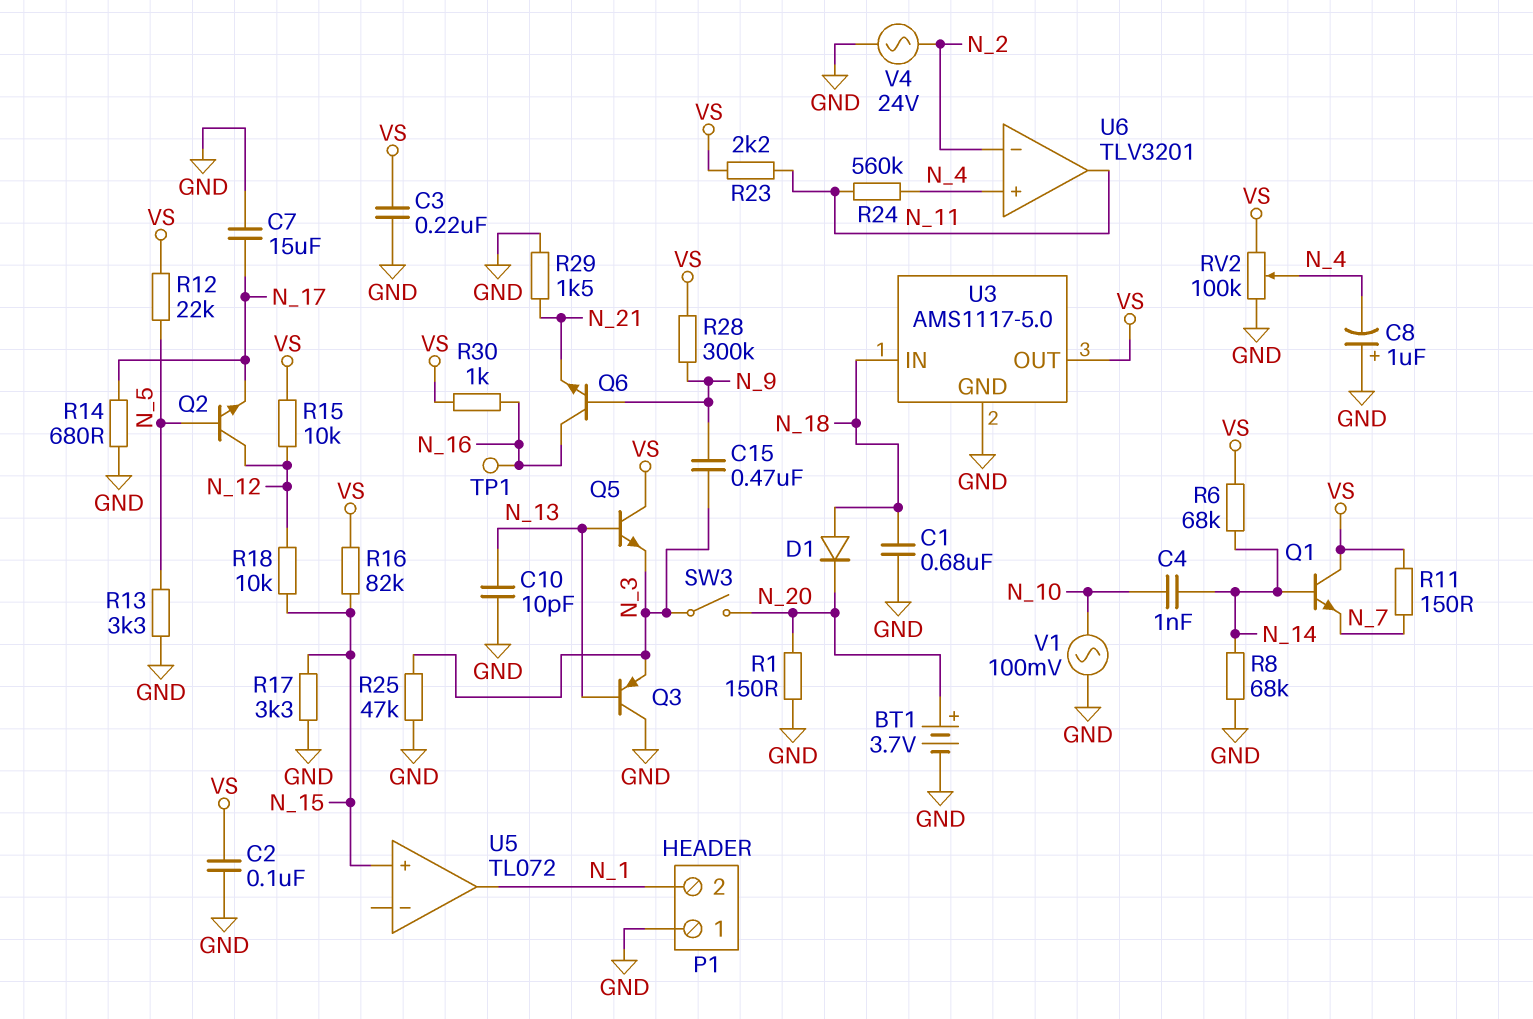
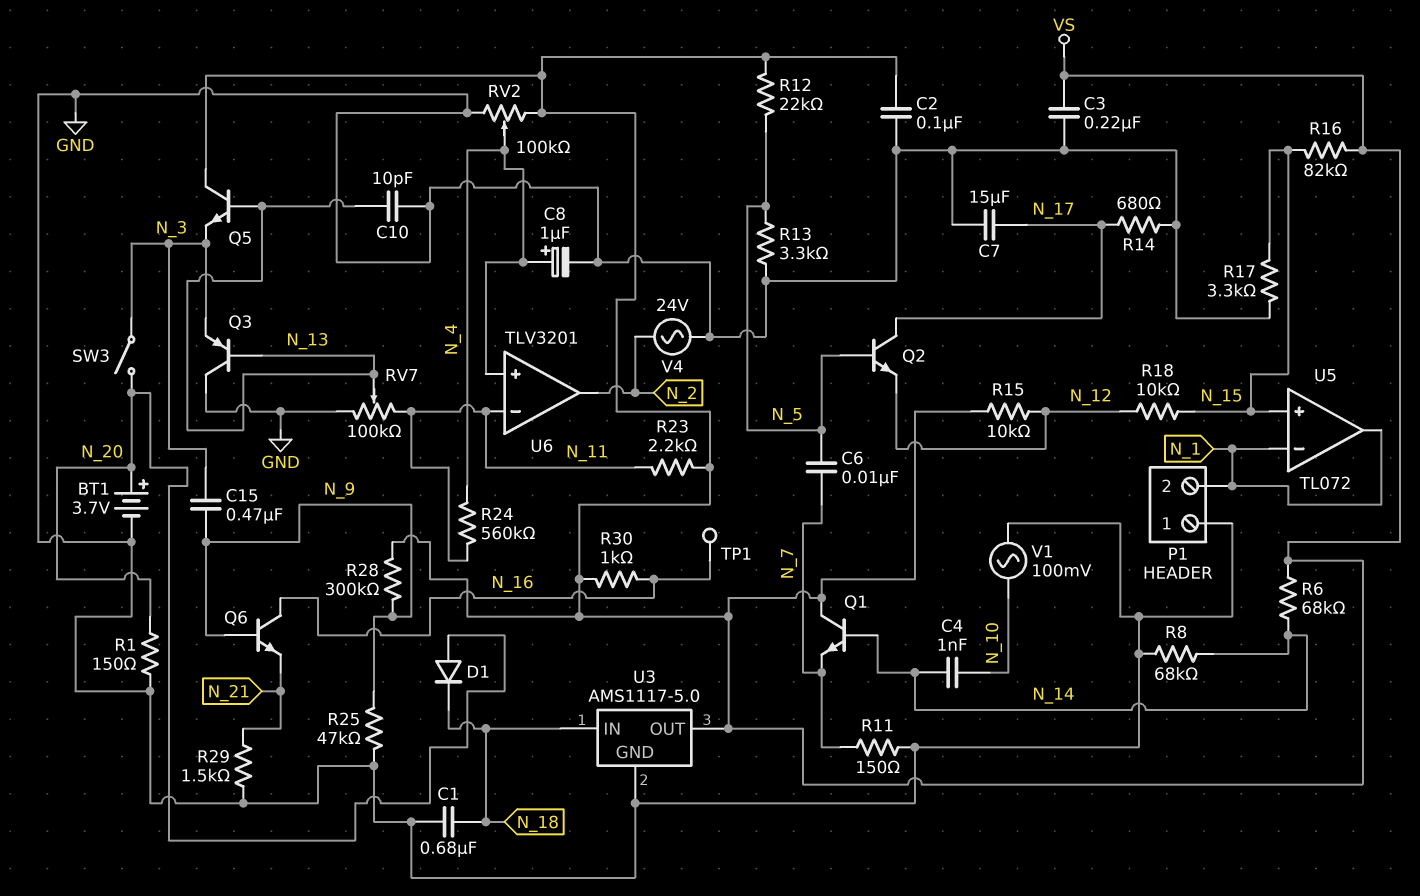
C6: none -> 10nF (N_5, N_7)
C8: 1uF (plus GND, minus N_4) -> 1uF (plus N_4, minus GND)
D1: diode (A N_18, K N_20) -> diode (A N_20, K N_18)
Q2: NPN (B N_5, C N_12, E N_17) -> NPN (B N_5, C N_17, E N_12)
R11: 150 (N_7, VS) -> 150 (GND, N_7)
R25: 47k (GND, N_3) -> 47k (GND, N_9)
RV7: none -> 100k (GND, N_11, wiper N_13)
U5 pin in-: none -> N_1
U6 pin in-: N_2 -> N_11
U6 pin out: N_11 -> N_2

